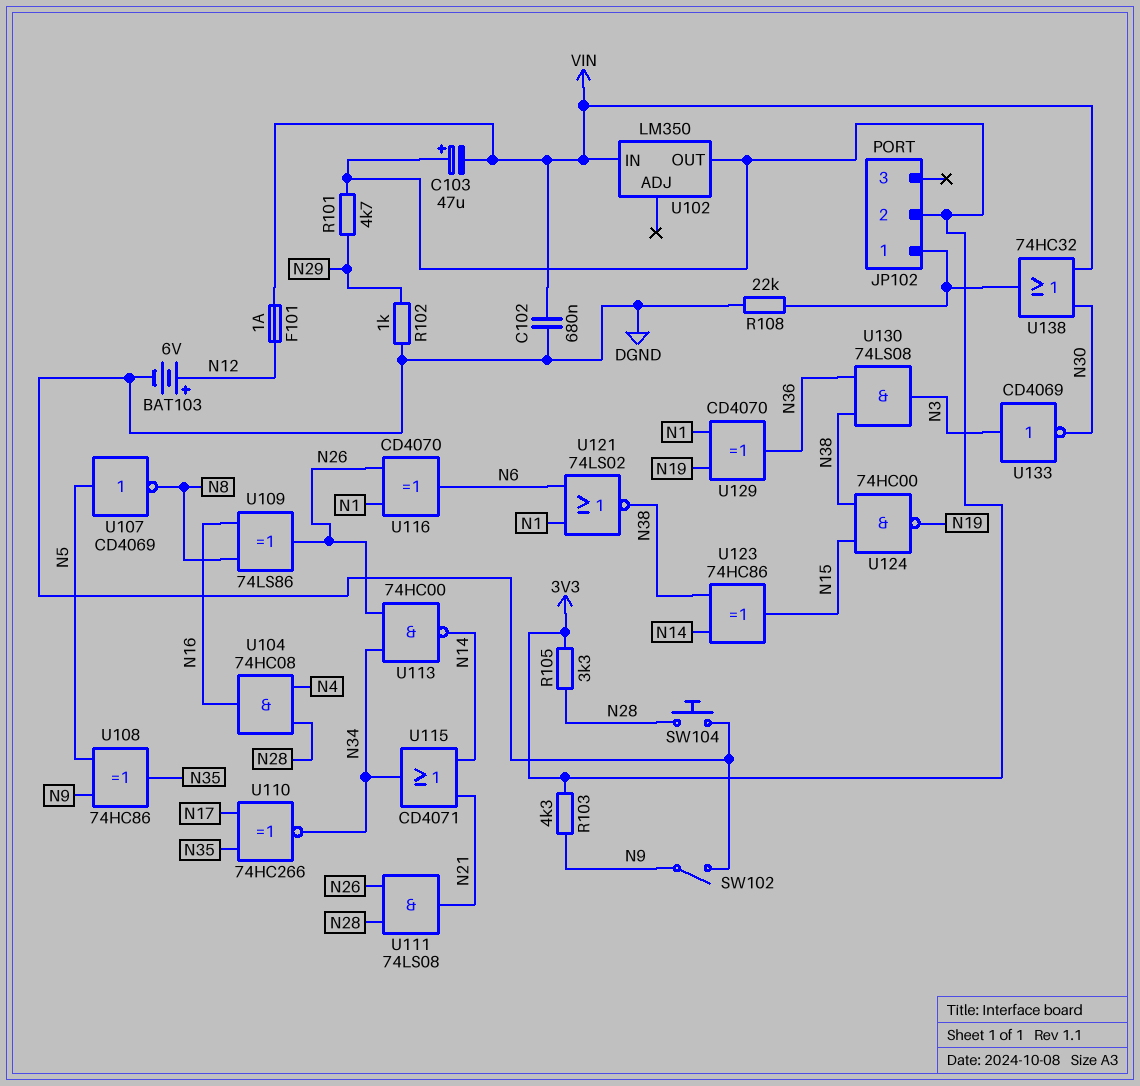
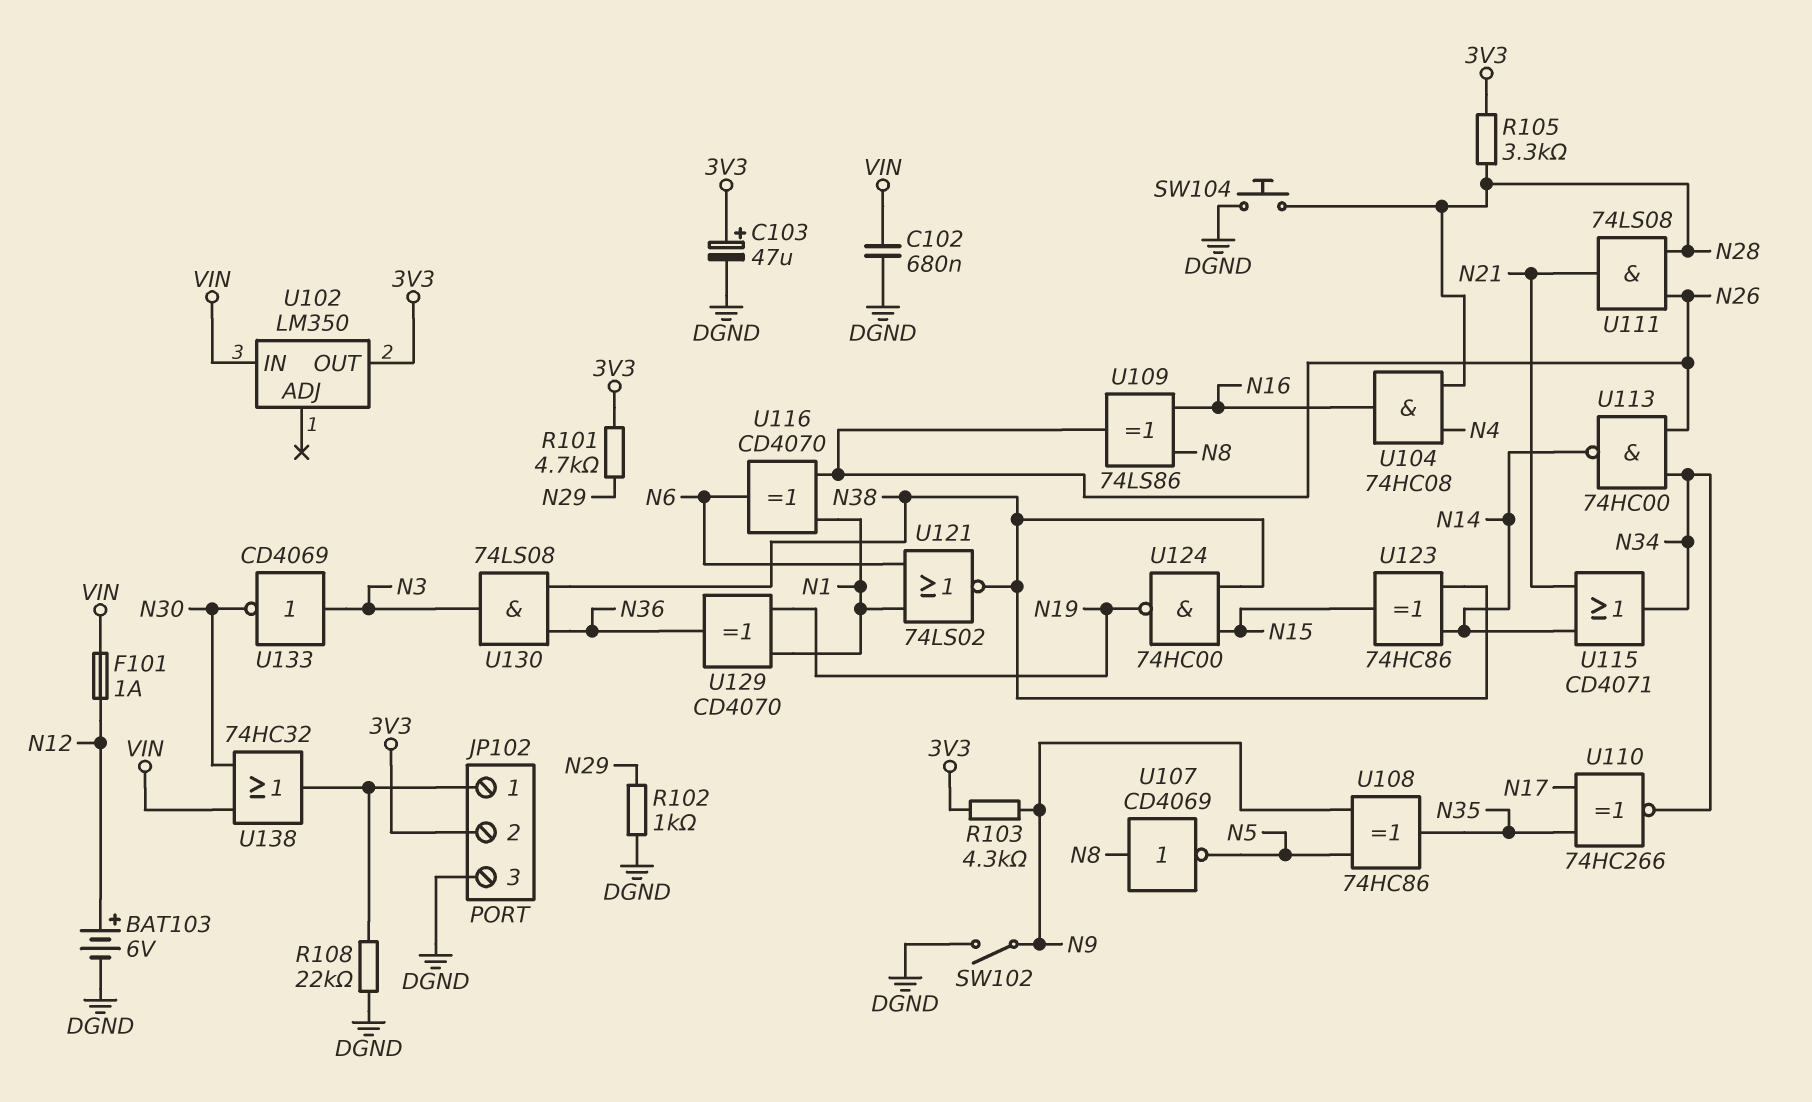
C103: 47uF (plus 3V3, minus VIN) -> 47uF (plus 3V3, minus DGND)
JP102 pin 3: none -> DGND
U107: NOT CD4069 (in N5, out N8) -> NOT CD4069 (in N8, out N5)

